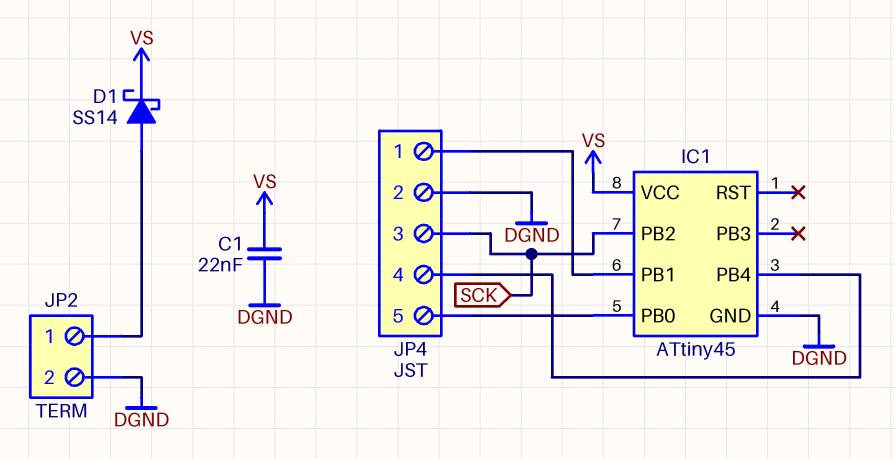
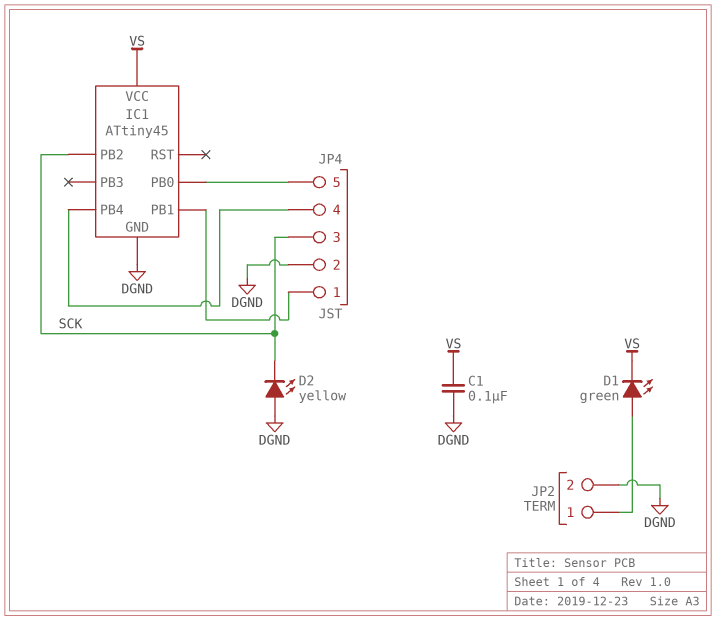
C1: 22nF (DGND, VS) -> 100nF (DGND, VS)
D1: schottky SS14 (A JP2/1, K VS) -> LED green (A JP2/1, K VS)
D2: none -> LED yellow (A DGND, K SCK)

